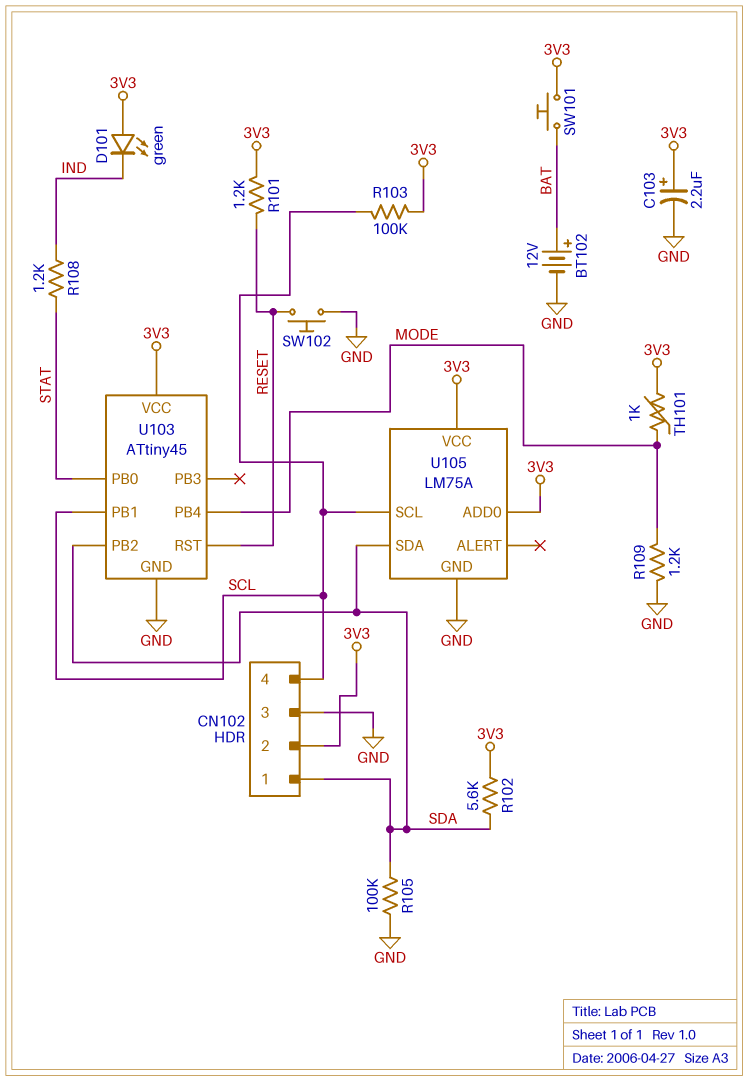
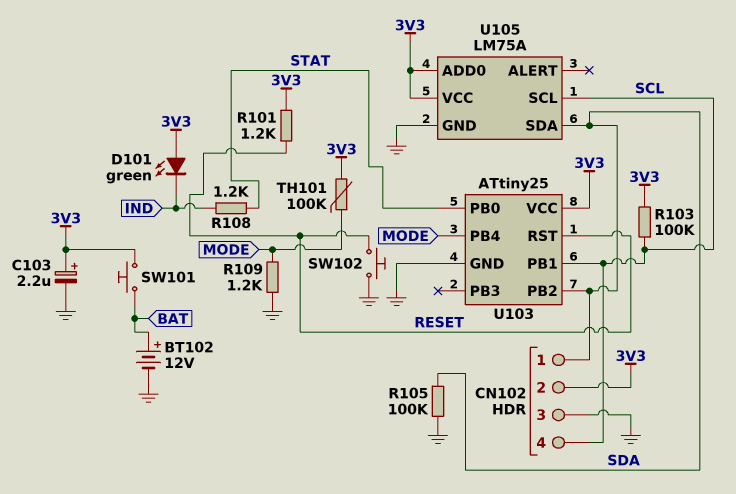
R102: 5.6k (3V3, SDA) -> none
TH101: 1k (3V3, MODE) -> 100k (3V3, MODE)
U103: ATtiny45 -> ATtiny25

